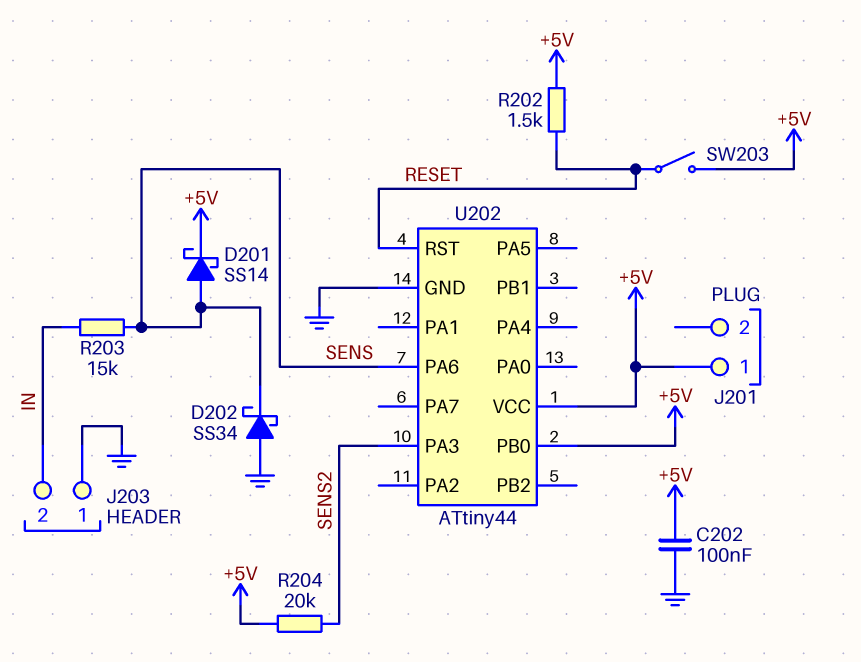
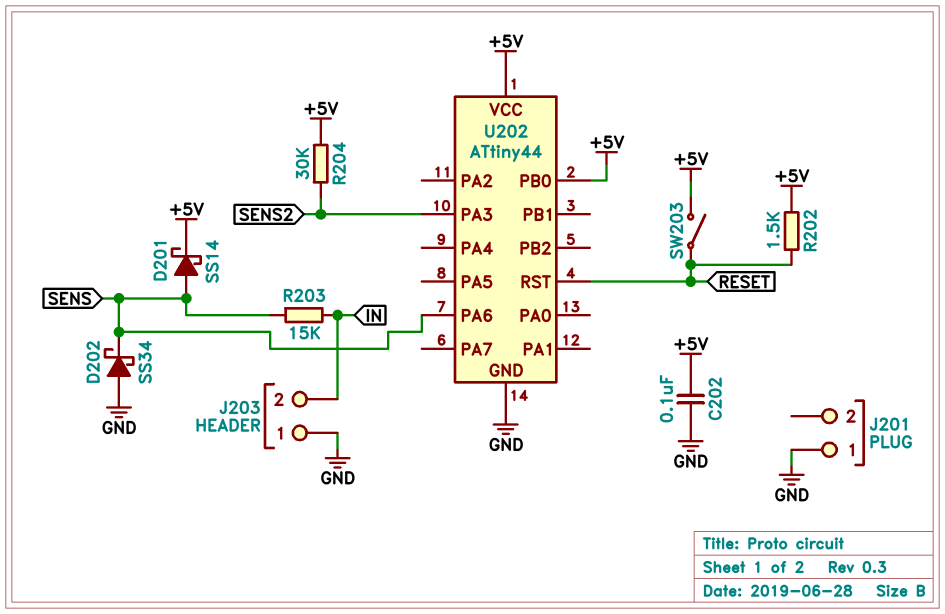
J201 pin 1: +5V -> GND
R204: 20k (+5V, SENS2) -> 30k (+5V, SENS2)

